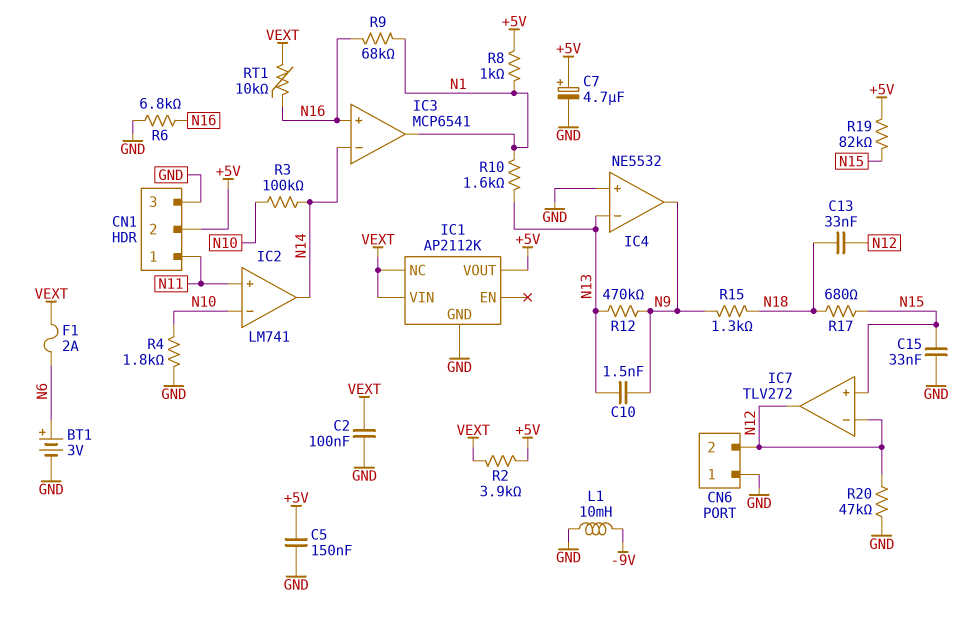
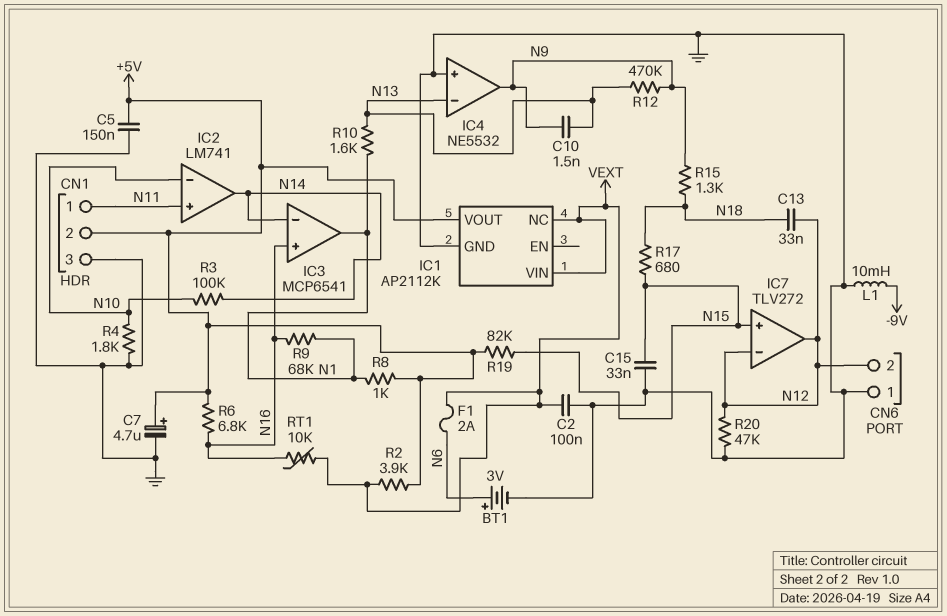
R6: 6.8k (GND, N16) -> 6.8k (+5V, N16)

